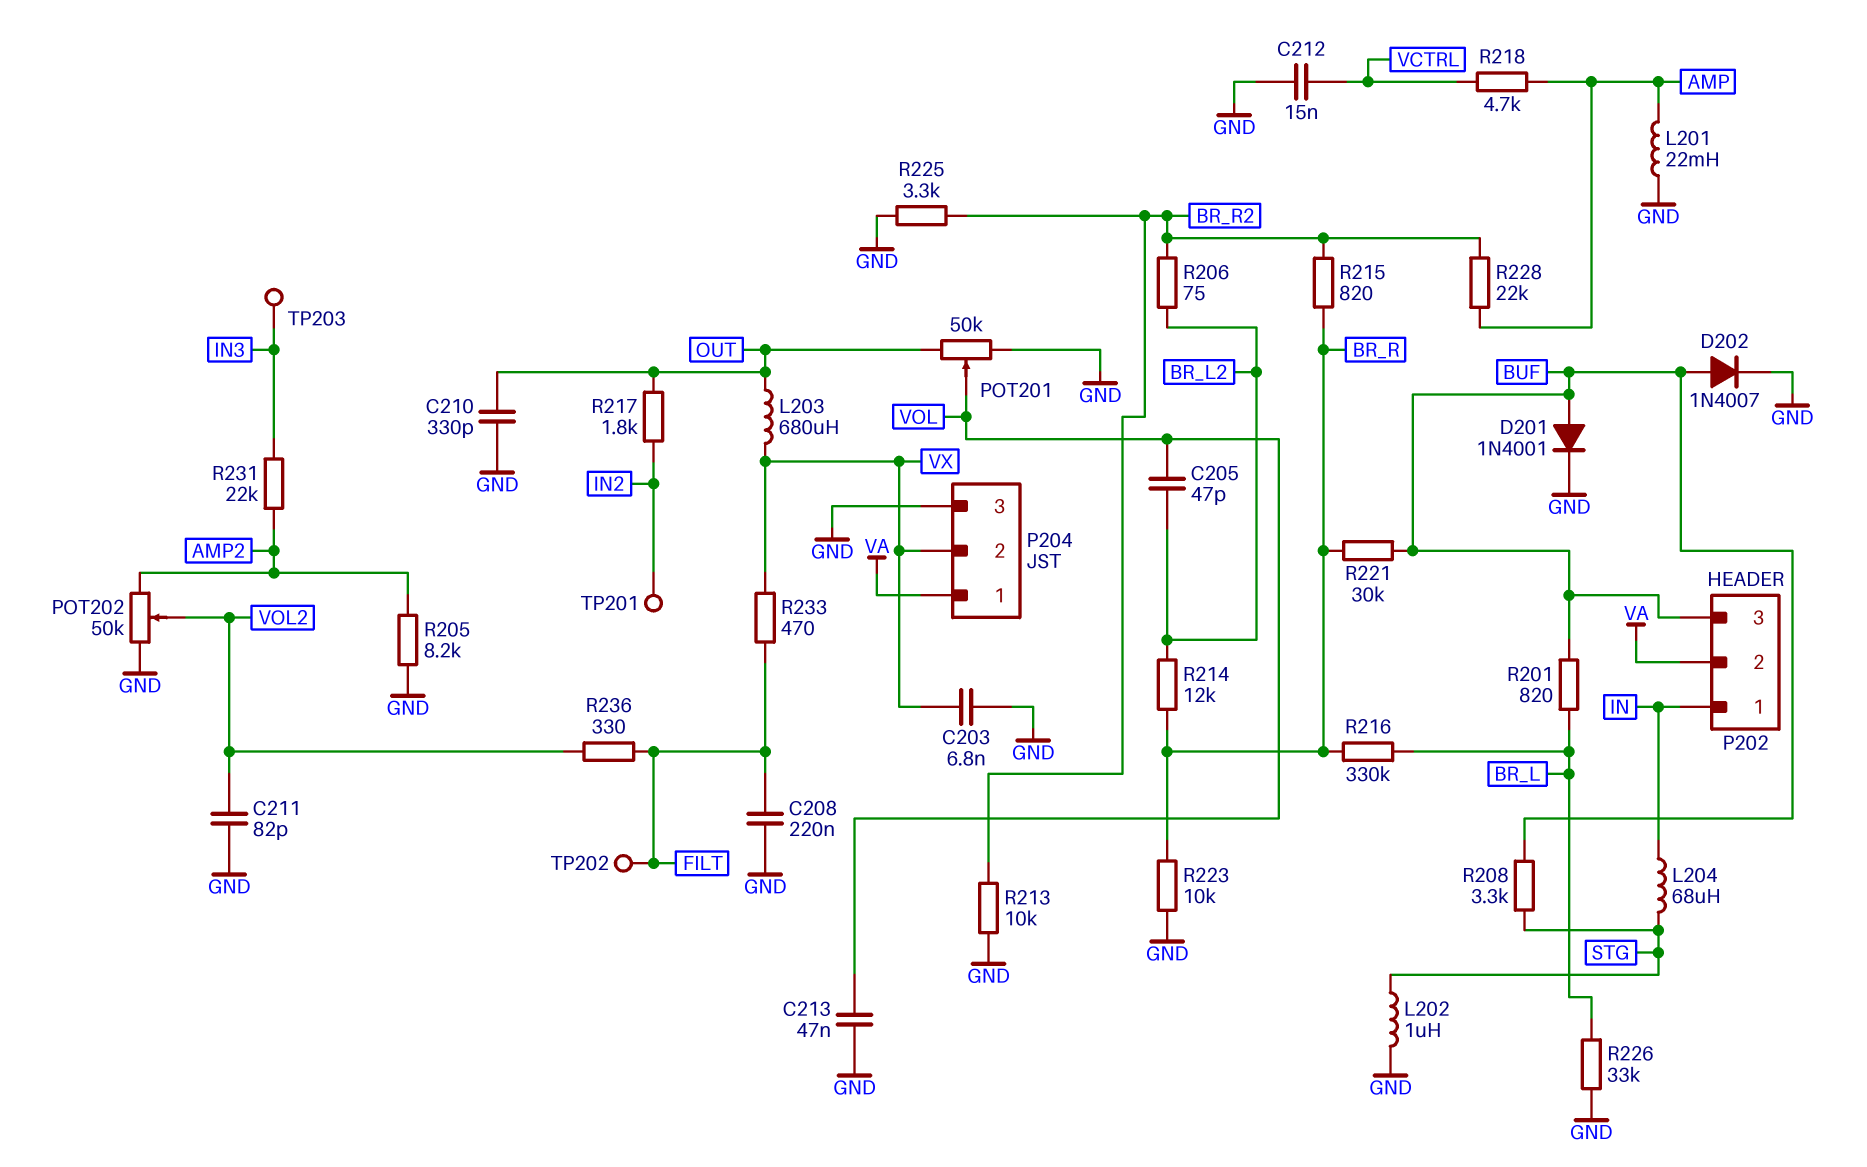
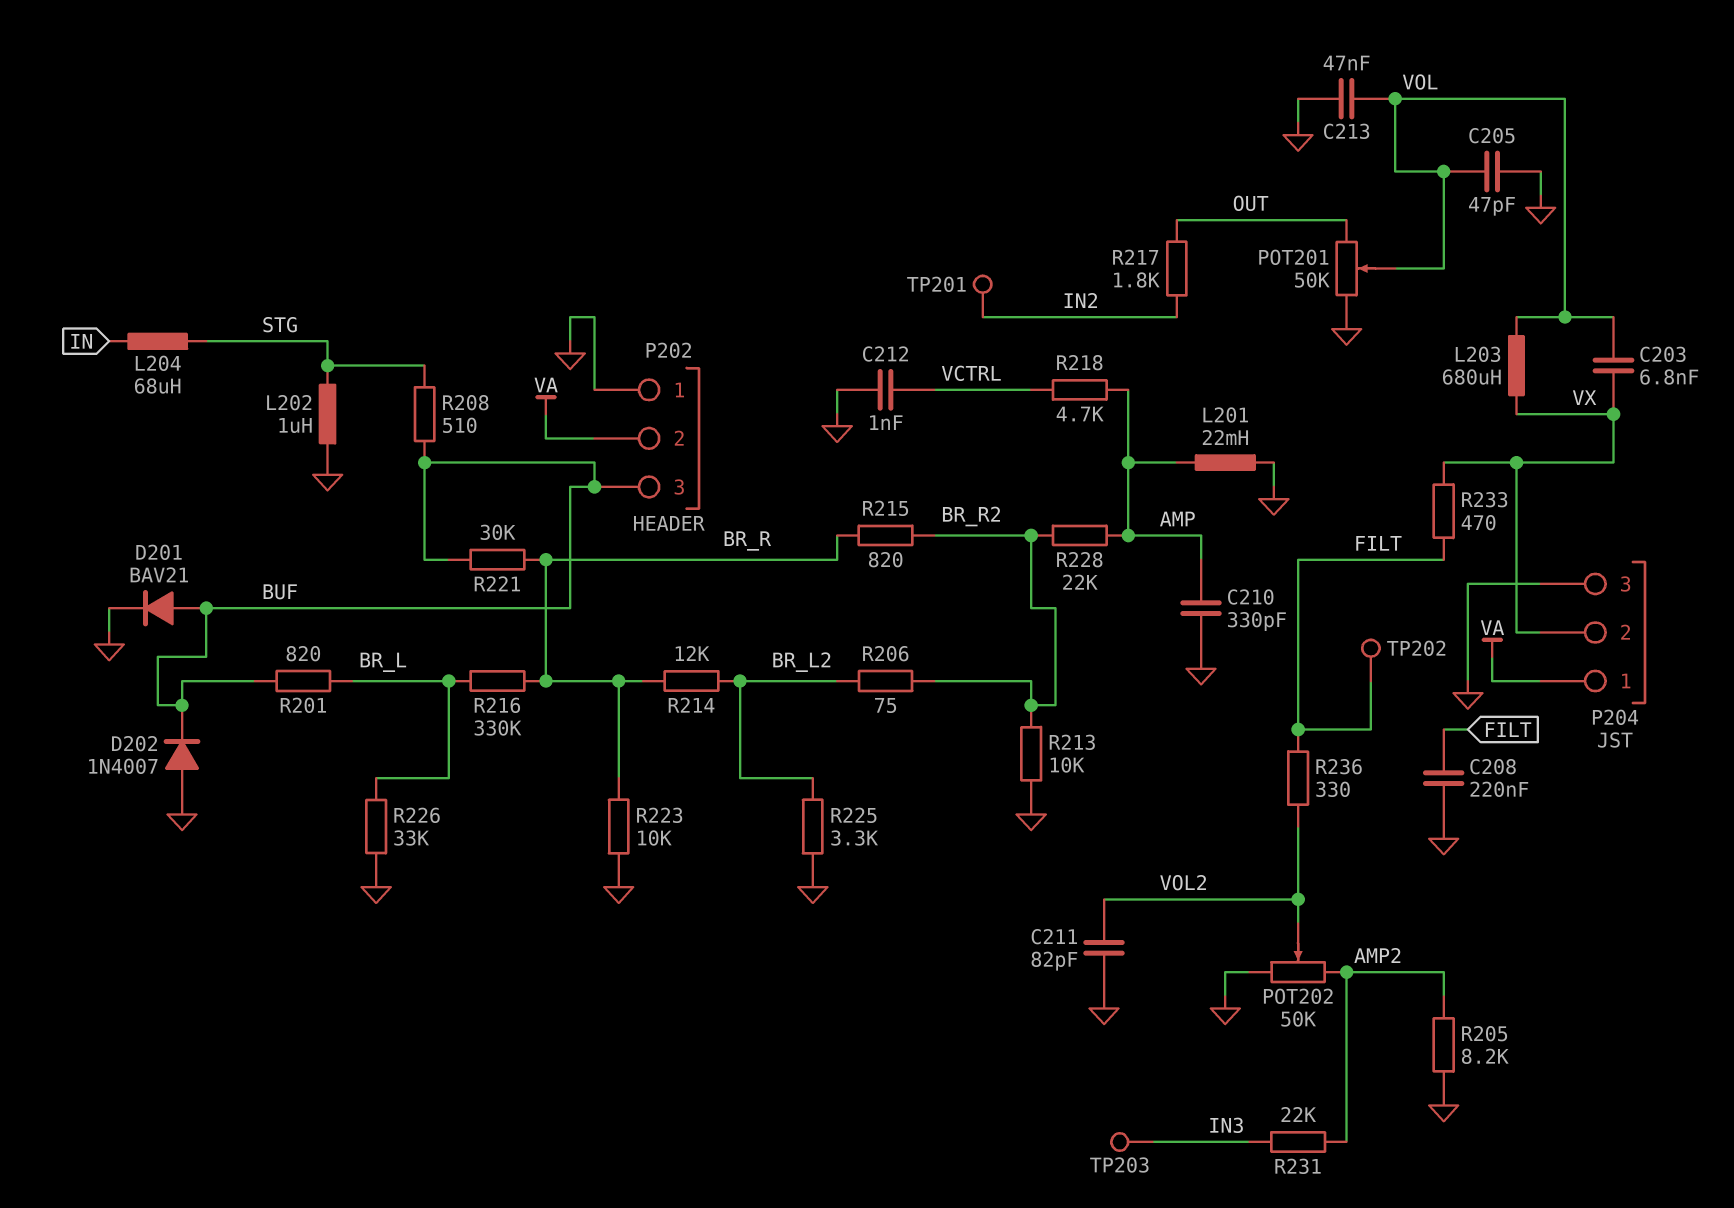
C203: 6.8nF (GND, VX) -> 6.8nF (VOL, VX)
C205: 47pF (BR_L2, VOL) -> 47pF (GND, VOL)
C210: 330pF (GND, OUT) -> 330pF (AMP, GND)
C212: 15nF (GND, VCTRL) -> 1nF (GND, VCTRL)
D201: diode 1N4001 (A BUF, K GND) -> diode BAV21 (A BUF, K GND)
D202: diode 1N4007 (A BUF, K GND) -> diode 1N4007 (A GND, K BUF)
L203: 680uH (OUT, VX) -> 680uH (VOL, VX)
P202 pin 1: IN -> GND
R208: 3.3k (BUF, STG) -> 510 (BUF, STG)
R225: 3.3k (BR_R2, GND) -> 3.3k (BR_L2, GND)

